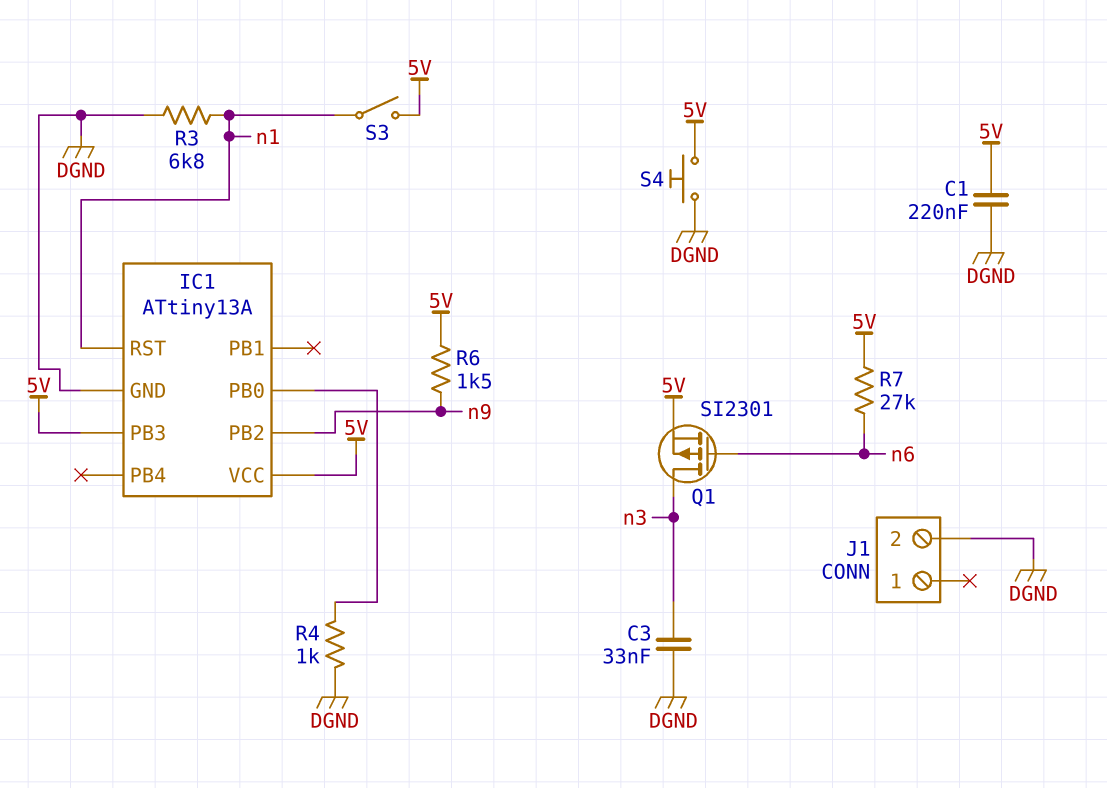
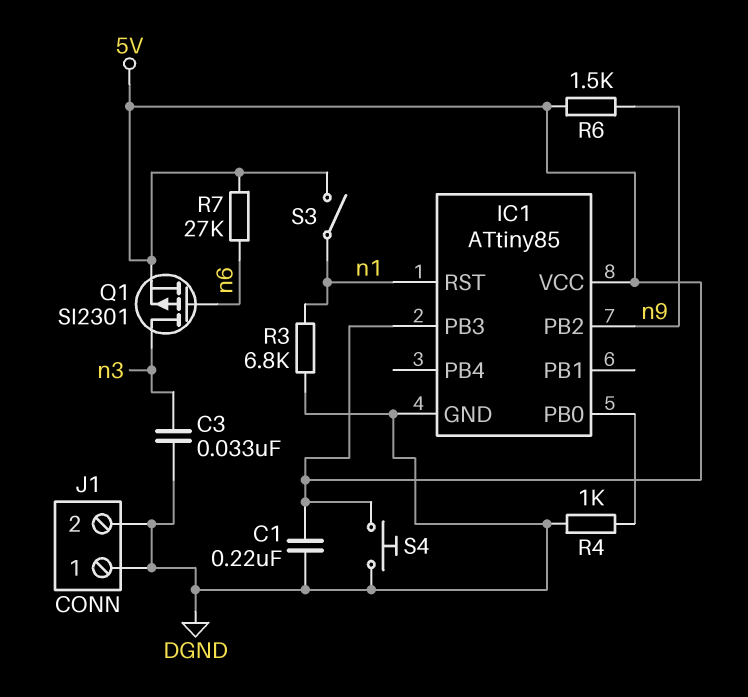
IC1: ATtiny13A -> ATtiny85
J1 pin 1: none -> DGND

